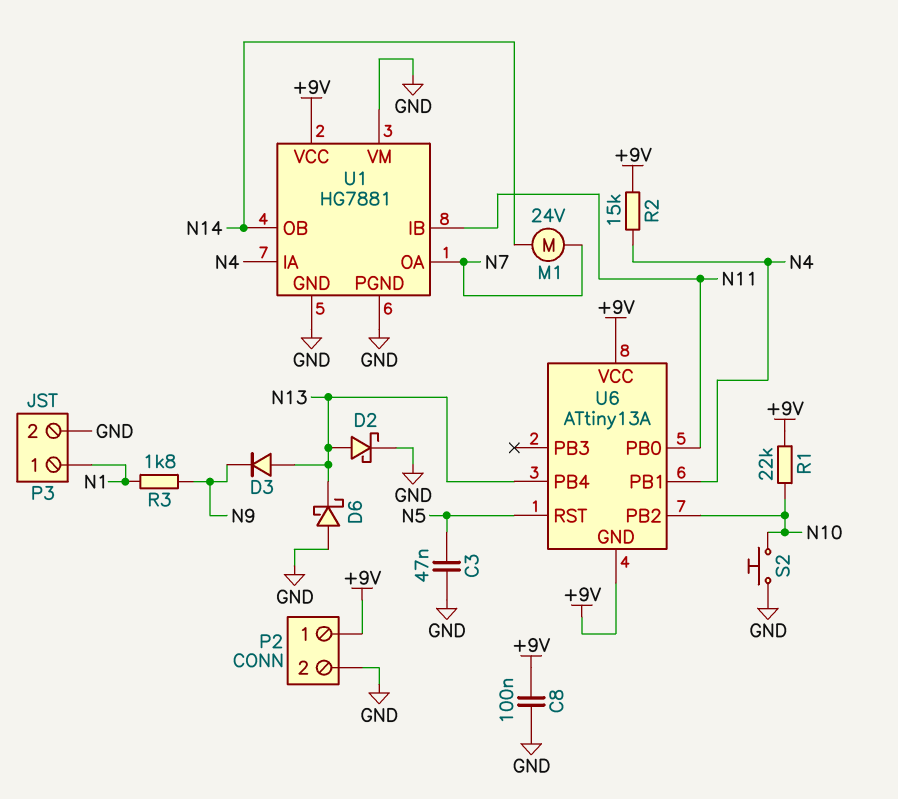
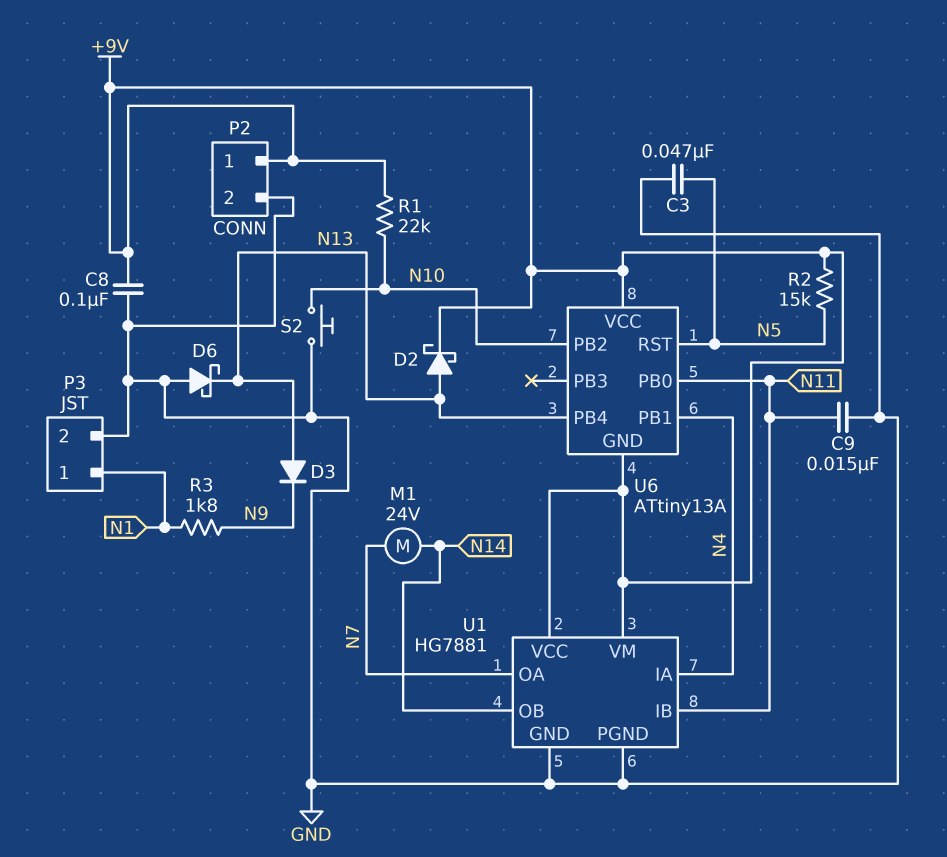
C9: none -> 15nF (GND, N11)
D2: schottky (A N13, K GND) -> schottky (A N13, K +9V)
R2: 15k (+9V, N4) -> 15k (+9V, N5)
U1 pin VM: GND -> +9V

